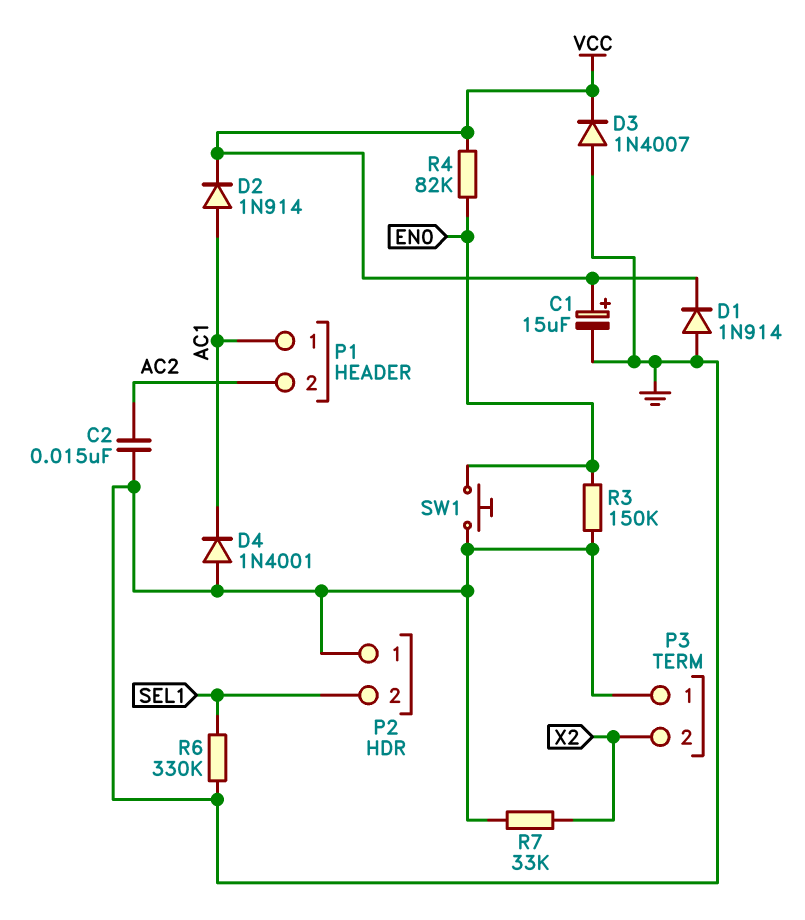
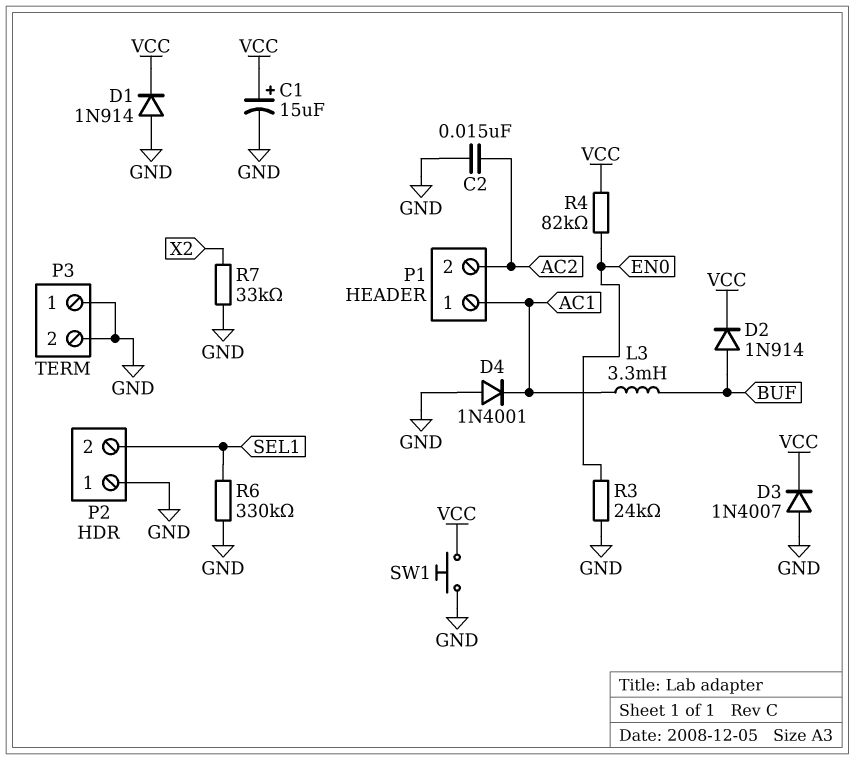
D2: diode 1N914 (A AC1, K VCC) -> diode 1N914 (A BUF, K VCC)
L3: none -> 3.3mH (AC1, BUF)
P3 pin 2: X2 -> GND
R3: 150k (EN0, GND) -> 24k (EN0, GND)
SW1: button (EN0, GND) -> button (GND, VCC)

